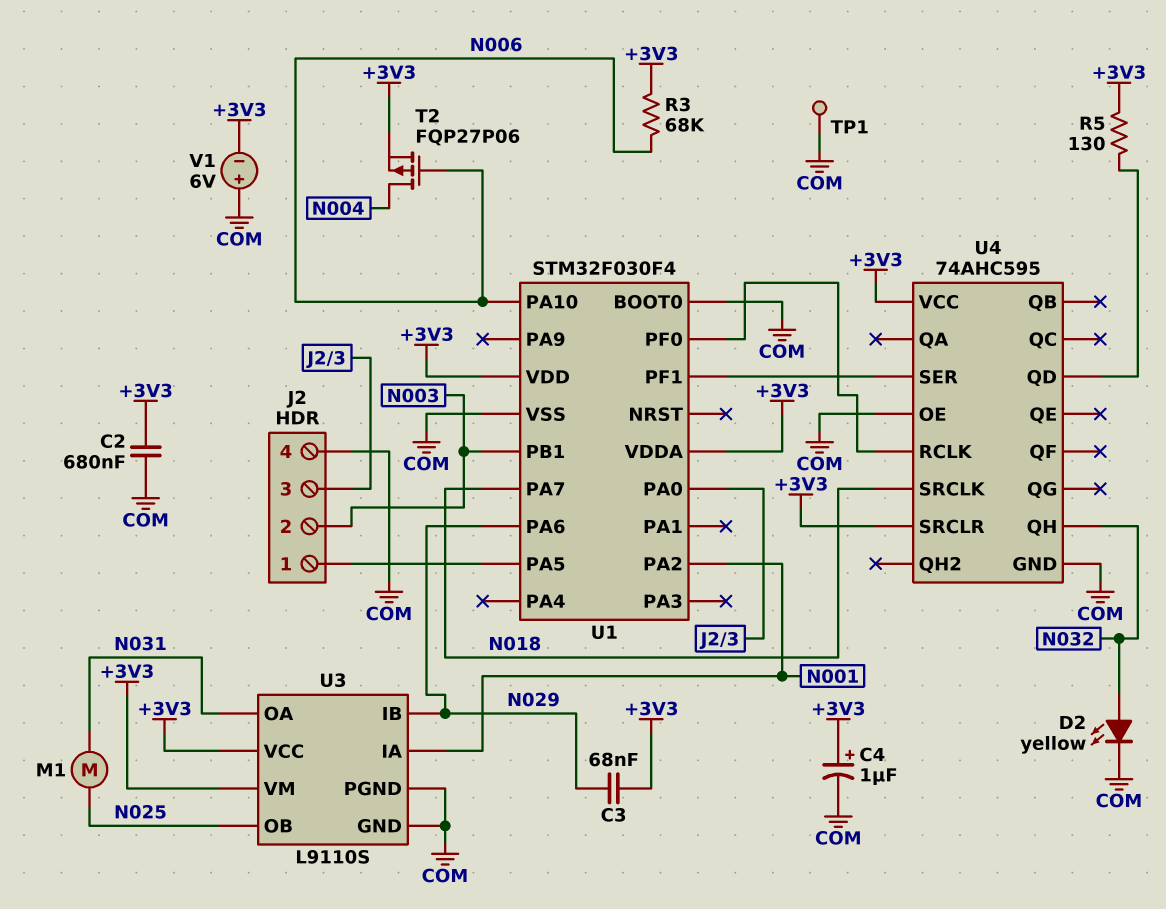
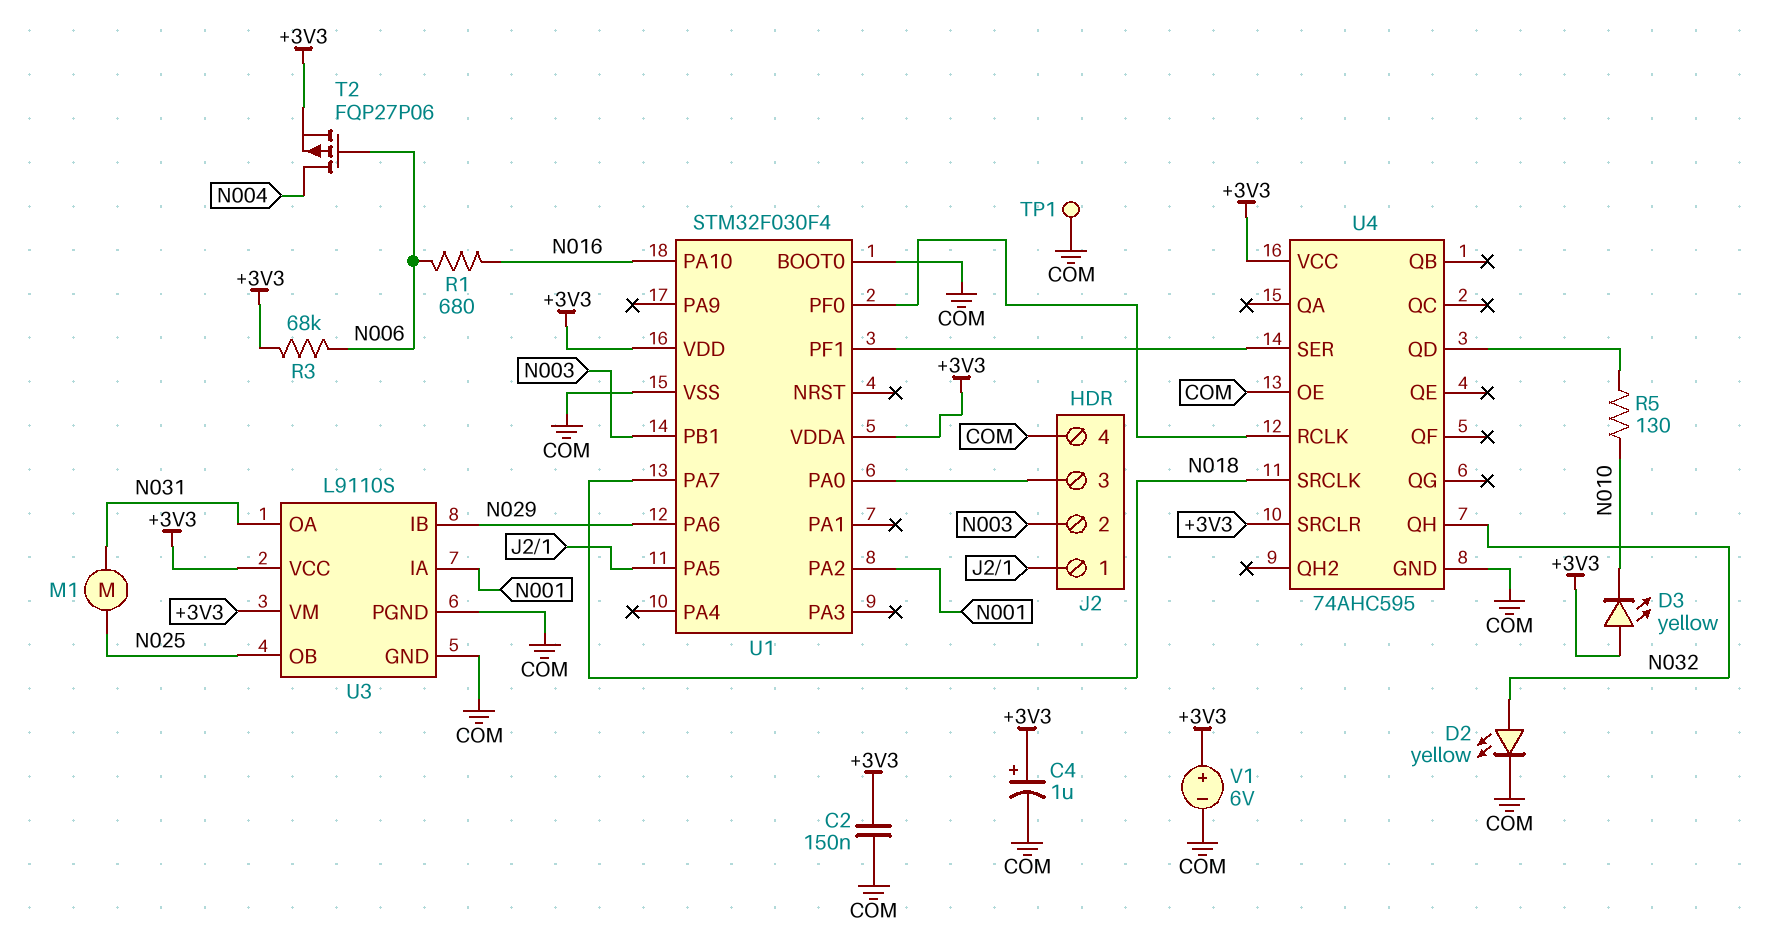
C2: 680nF (+3V3, COM) -> 150nF (+3V3, COM)
C3: 68nF (+3V3, N029) -> none
D3: none -> LED yellow (A +3V3, K N010)
R1: none -> 680 (N006, N016)
R5: 130 (+3V3, U4/QD) -> 130 (N010, U4/QD)
U1 pin PA10: N006 -> N016
V1: 6V (plus COM, minus +3V3) -> 6V (plus +3V3, minus COM)

